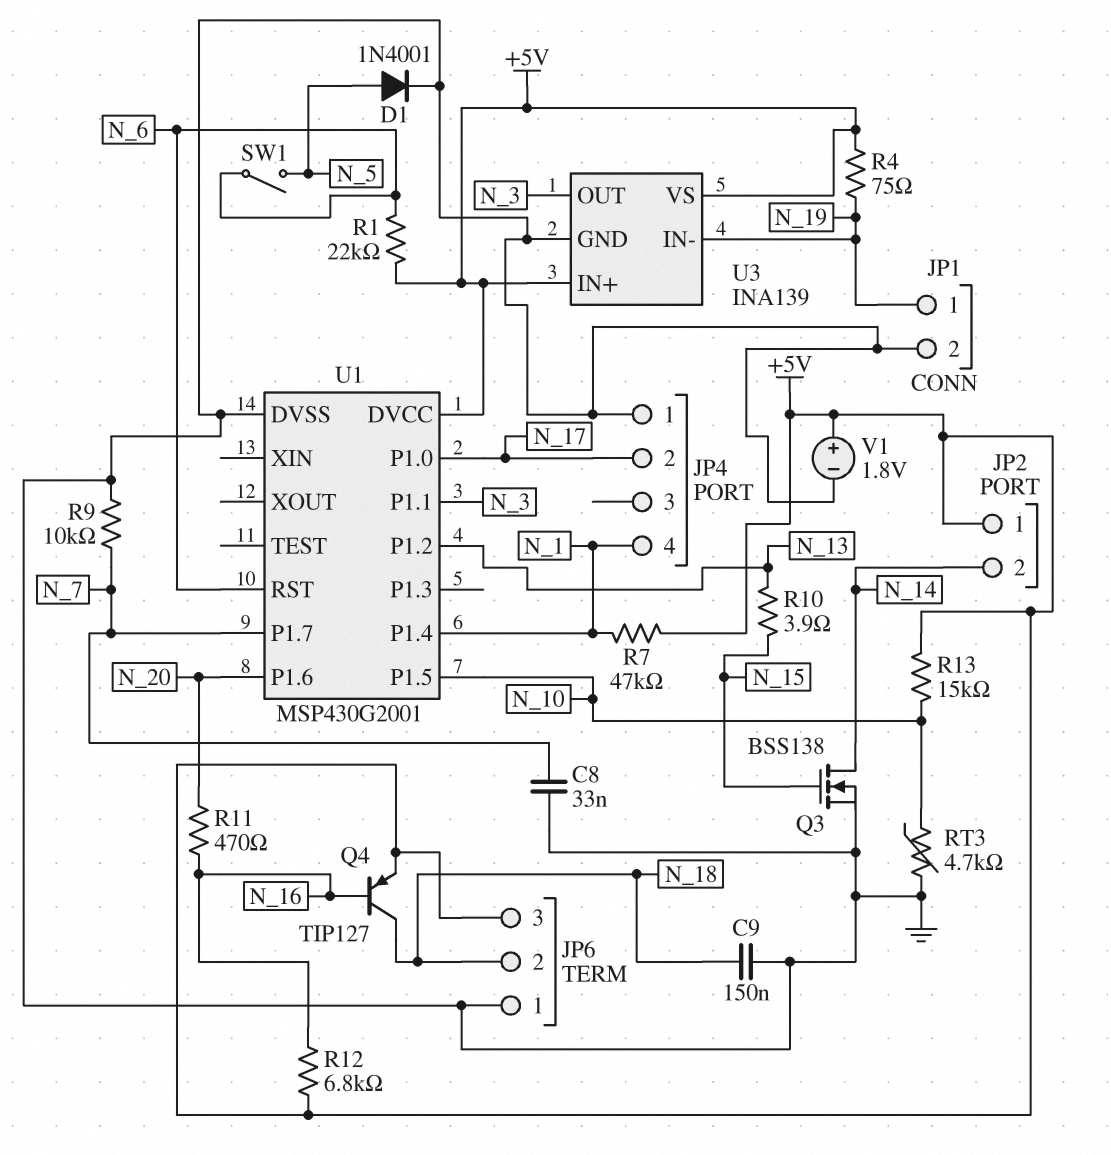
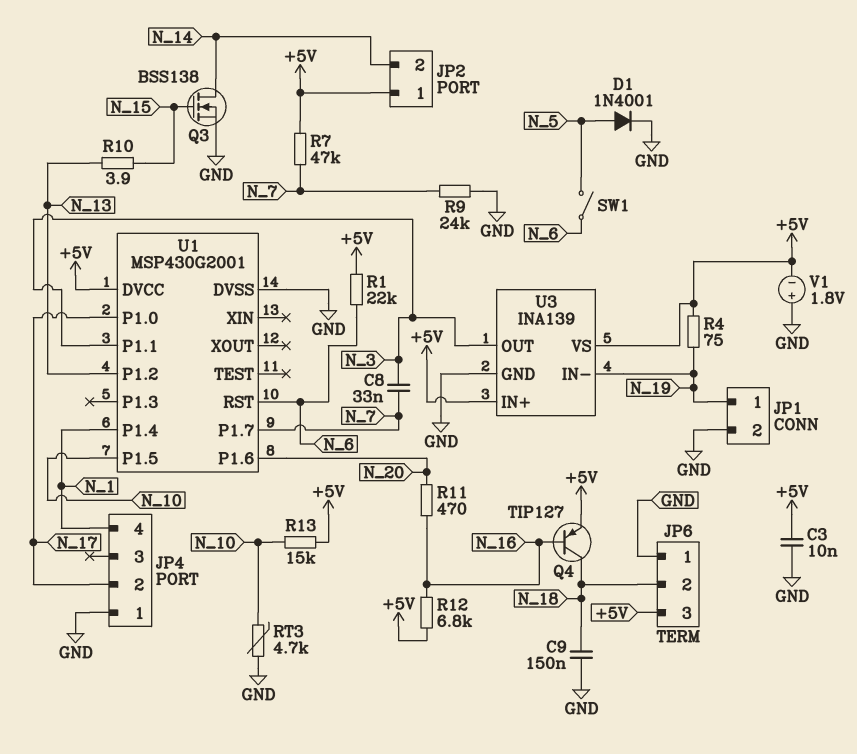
C3: none -> 10nF (+5V, GND)
C8: 33nF (GND, N_7) -> 33nF (N_3, N_7)
R7: 47k (+5V, N_1) -> 47k (+5V, N_7)
R9: 10k (GND, N_7) -> 24k (GND, N_7)
V1: 1.8V (plus +5V, minus GND) -> 1.8V (plus GND, minus +5V)

